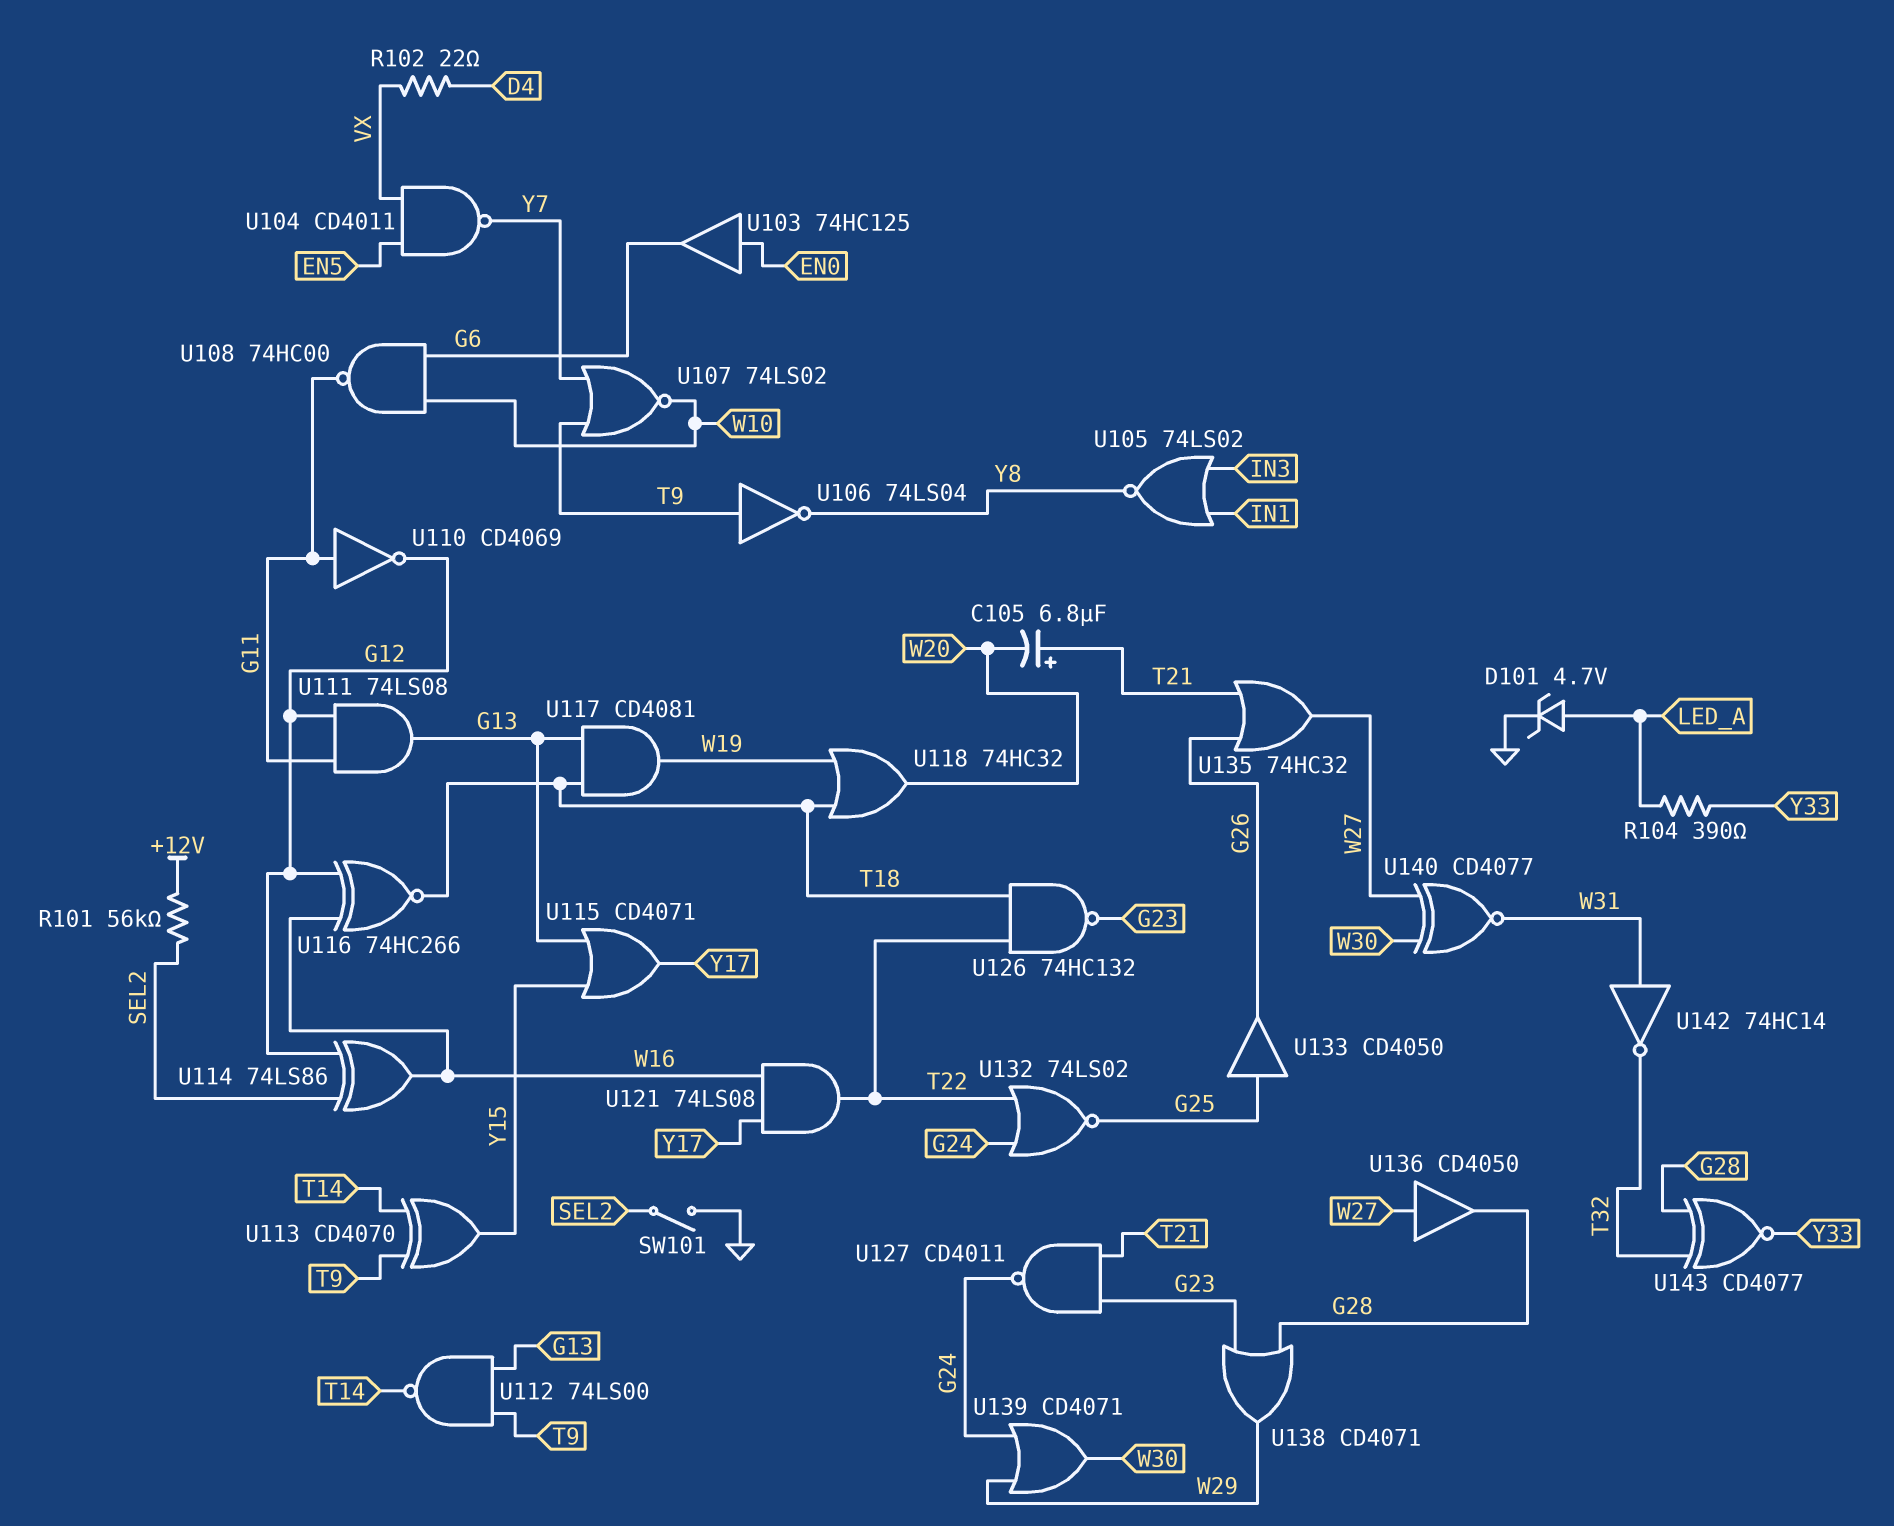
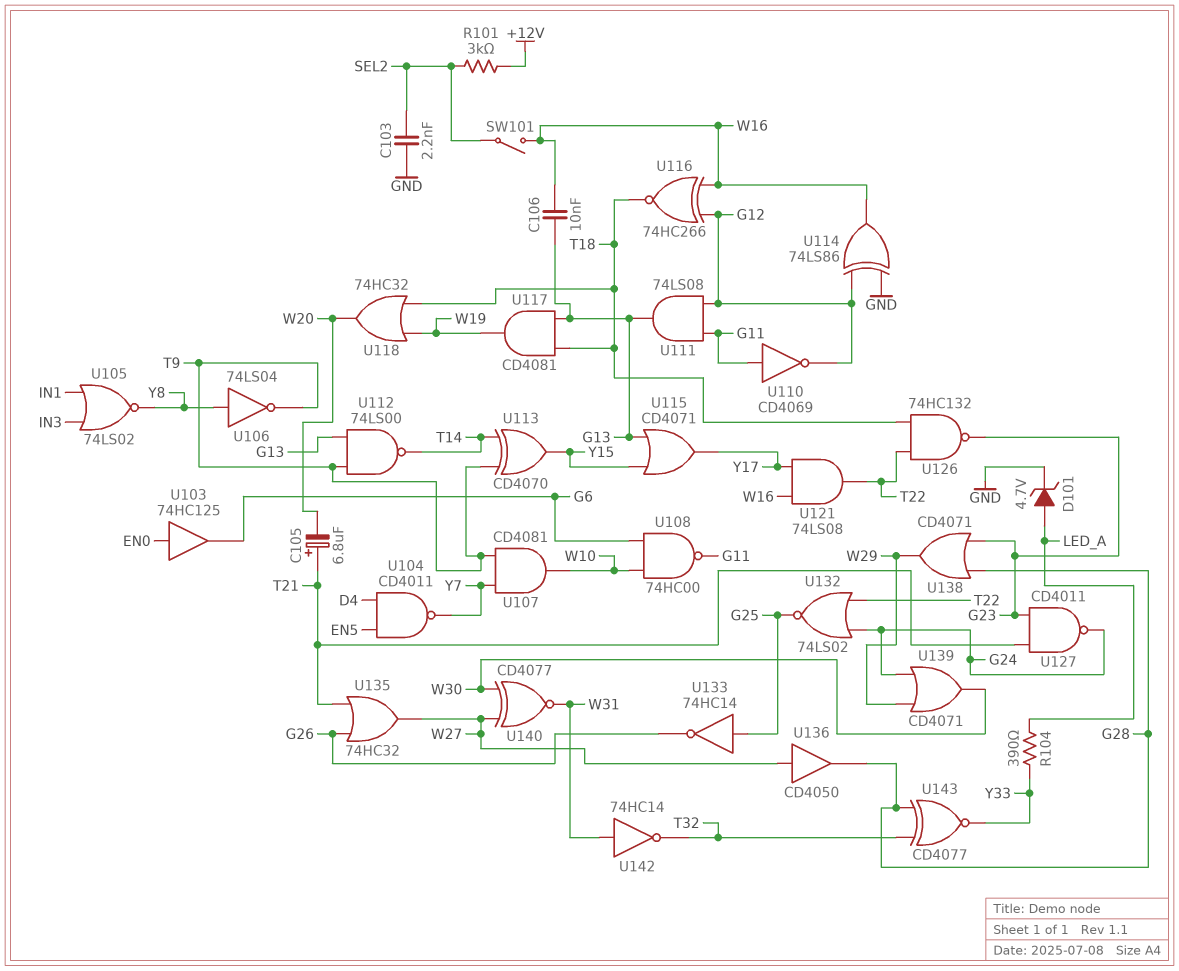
C103: none -> 2.2nF (GND, SEL2)
C106: none -> 10nF (G13, W16)
R101: 56k (+12V, SEL2) -> 3k (+12V, SEL2)
R102: 22 (D4, VX) -> none
SW101: switch (GND, SEL2) -> switch (SEL2, W16)
U104: NAND CD4011 (in EN5, in VX, out Y7) -> NAND CD4011 (in D4, in EN5, out Y7)
U106: NOT 74LS04 (in T9, out Y8) -> NOT 74LS04 (in Y8, out T9)
U107: NOR 74LS02 (in T9, in Y7, out W10) -> AND CD4081 (in T9, in Y7, out W10)
U114: XOR 74LS86 (in G12, in SEL2, out W16) -> XOR 74LS86 (in G12, in GND, out W16)
U133: buffer CD4050 (in G25, out G26) -> NOT 74HC14 (in G25, out G26)

